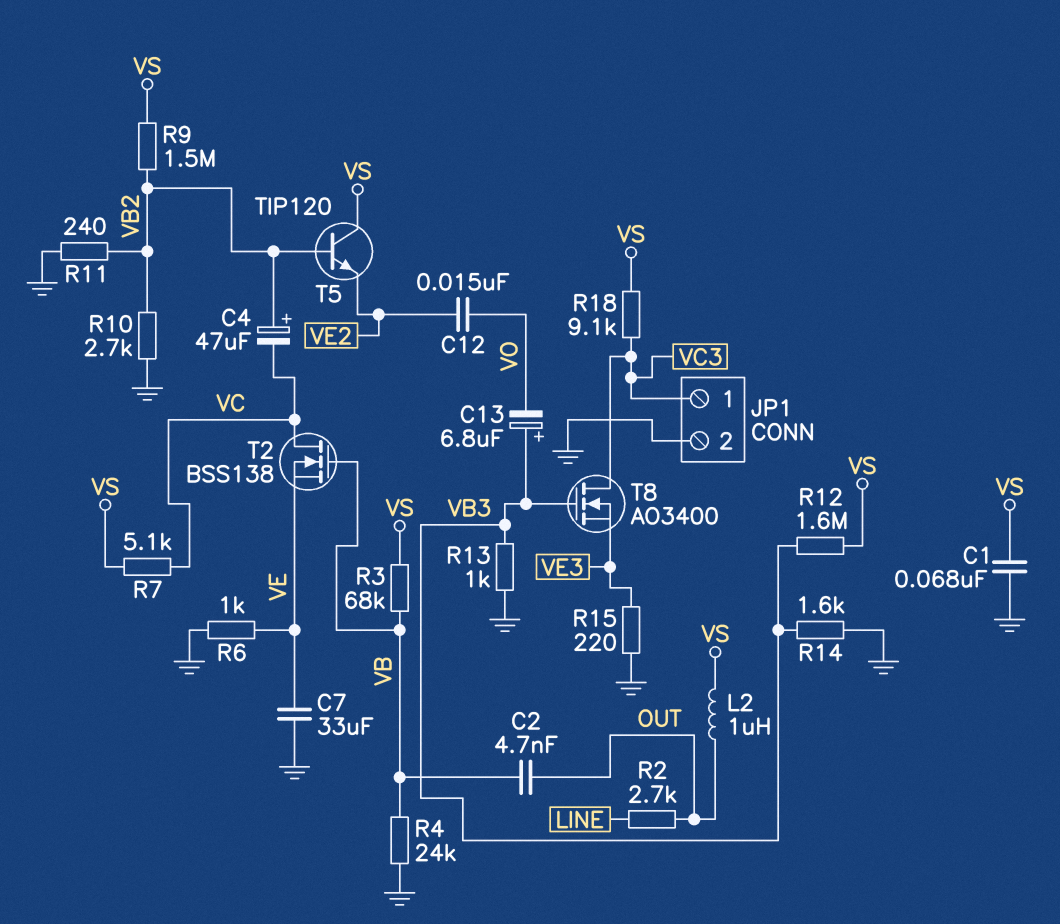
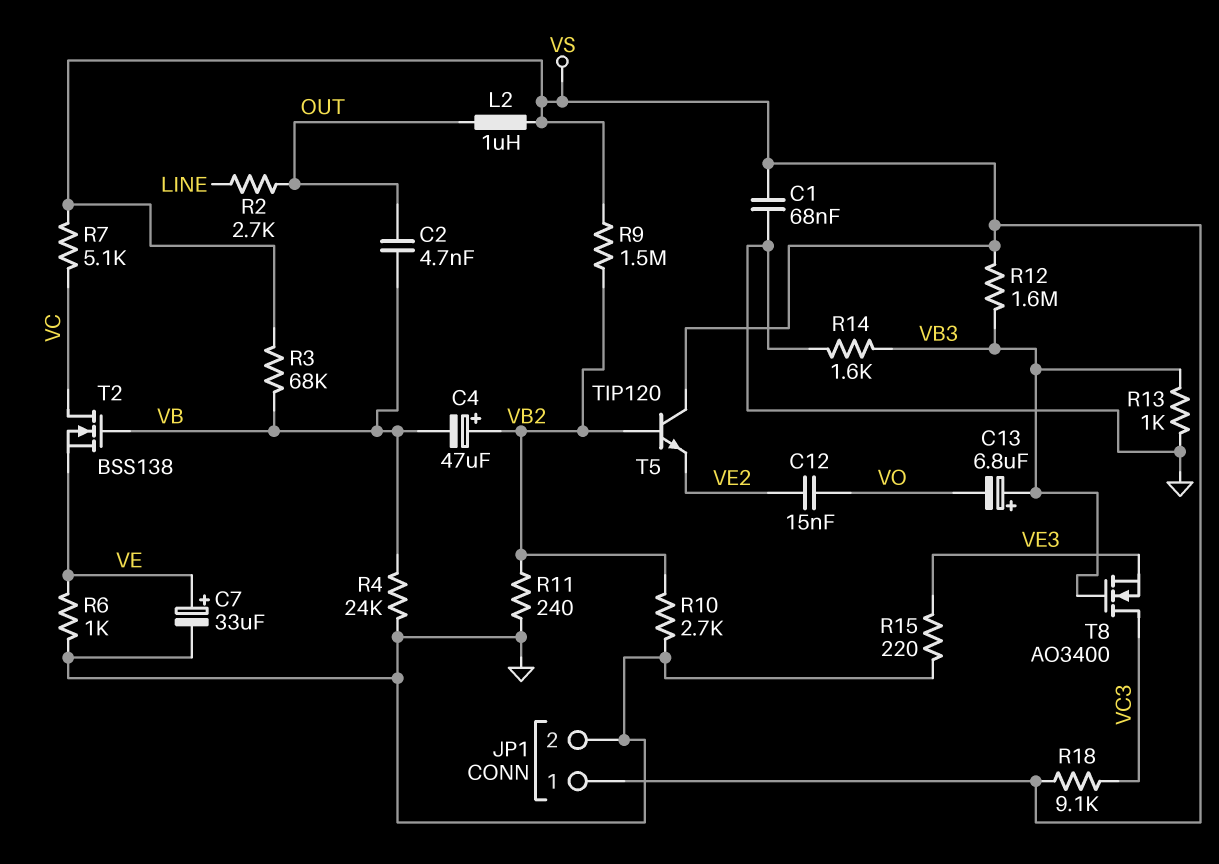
C4: 47uF (plus VB2, minus VC) -> 47uF (plus VB2, minus VB)
C7: 33uF (GND, VE) -> 33uF (plus VE, minus GND)
JP1 pin 1: VC3 -> VS

